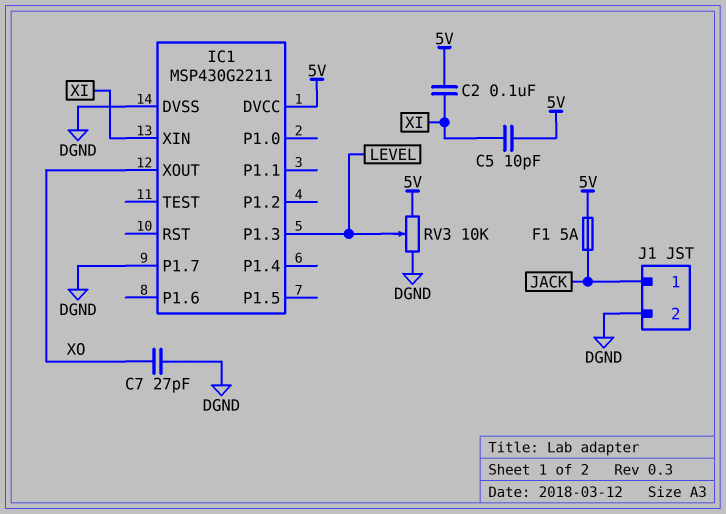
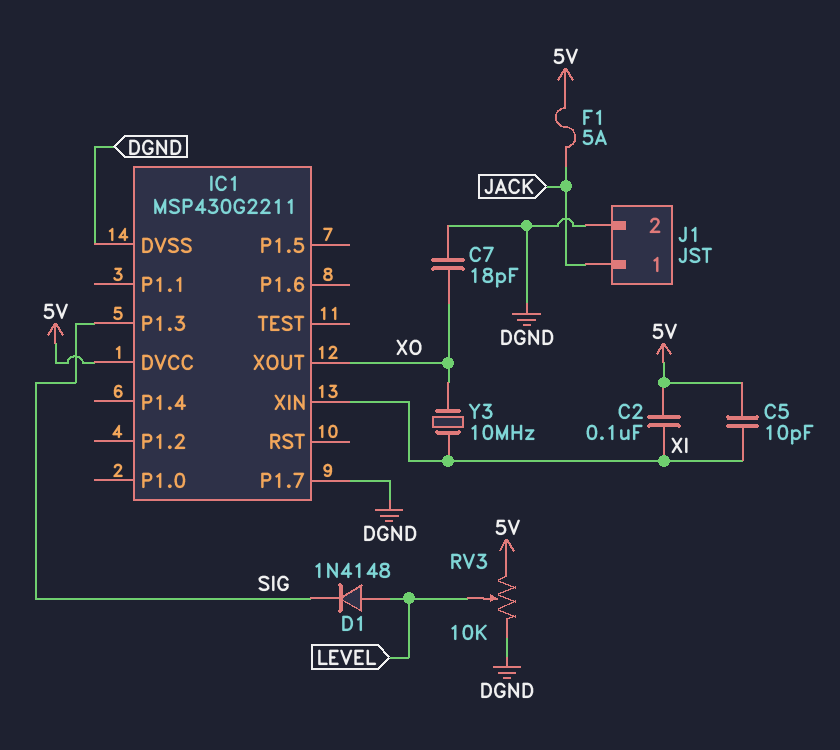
C7: 27pF (DGND, XO) -> 18pF (DGND, XO)
D1: none -> diode 1N4148 (A LEVEL, K SIG)
IC1 pin P1.3: LEVEL -> SIG
Y3: none -> 10MHz (XI, XO)

